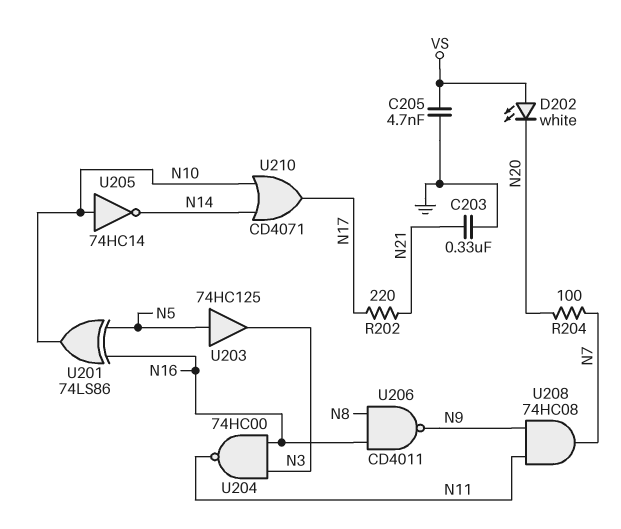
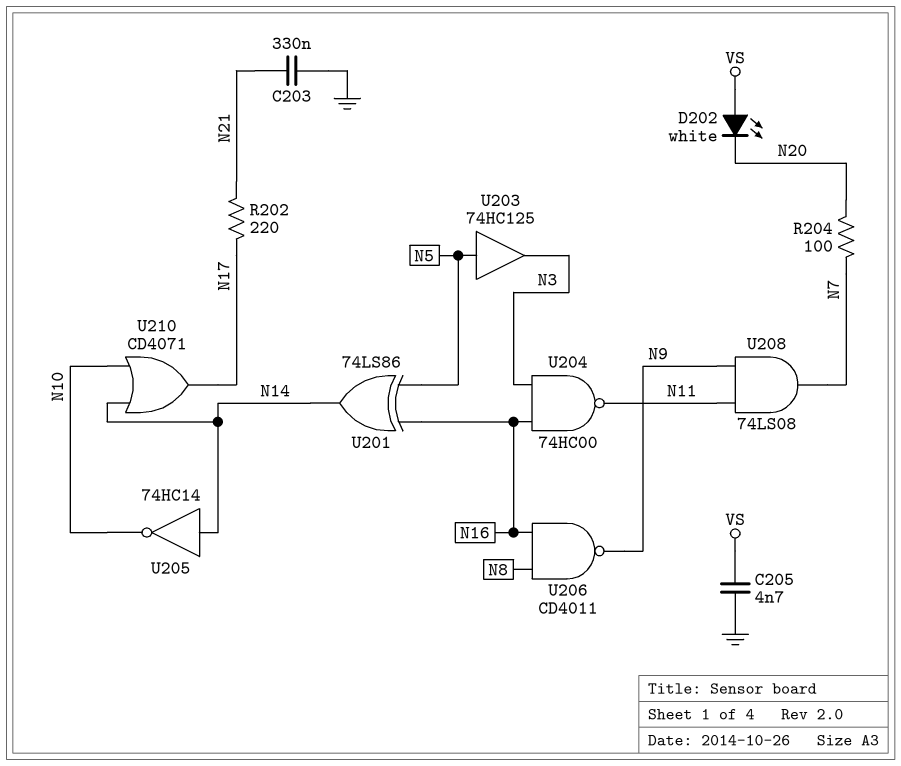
U201: XOR 74LS86 (in N5, in N16, out N10) -> XOR 74LS86 (in N5, in N16, out N14)
U205: NOT 74HC14 (in N10, out N14) -> NOT 74HC14 (in N14, out N10)
U208: AND 74HC08 (in N9, in N11, out N7) -> AND 74LS08 (in N9, in N11, out N7)

